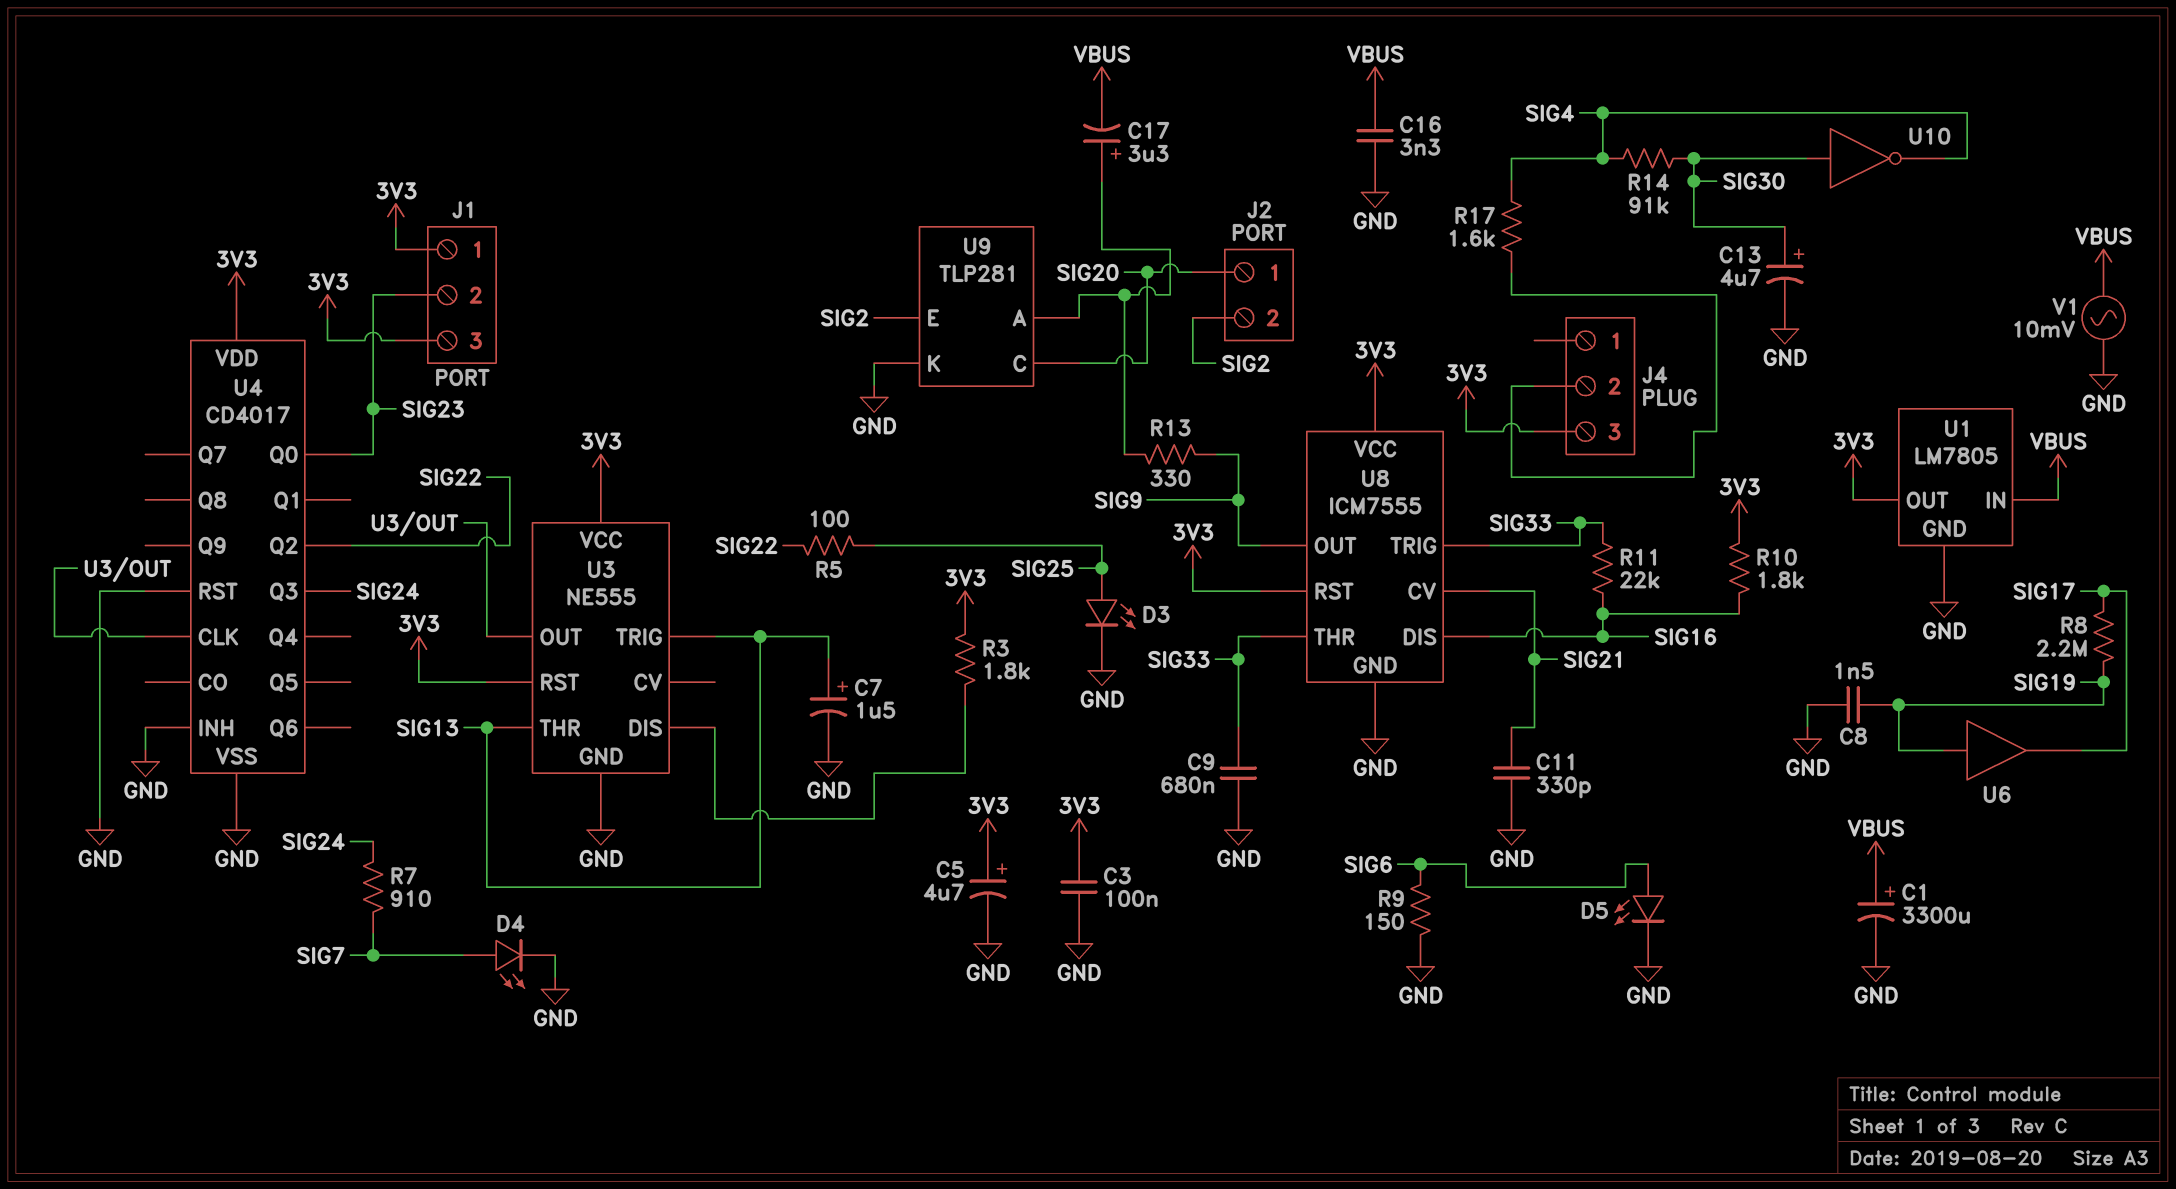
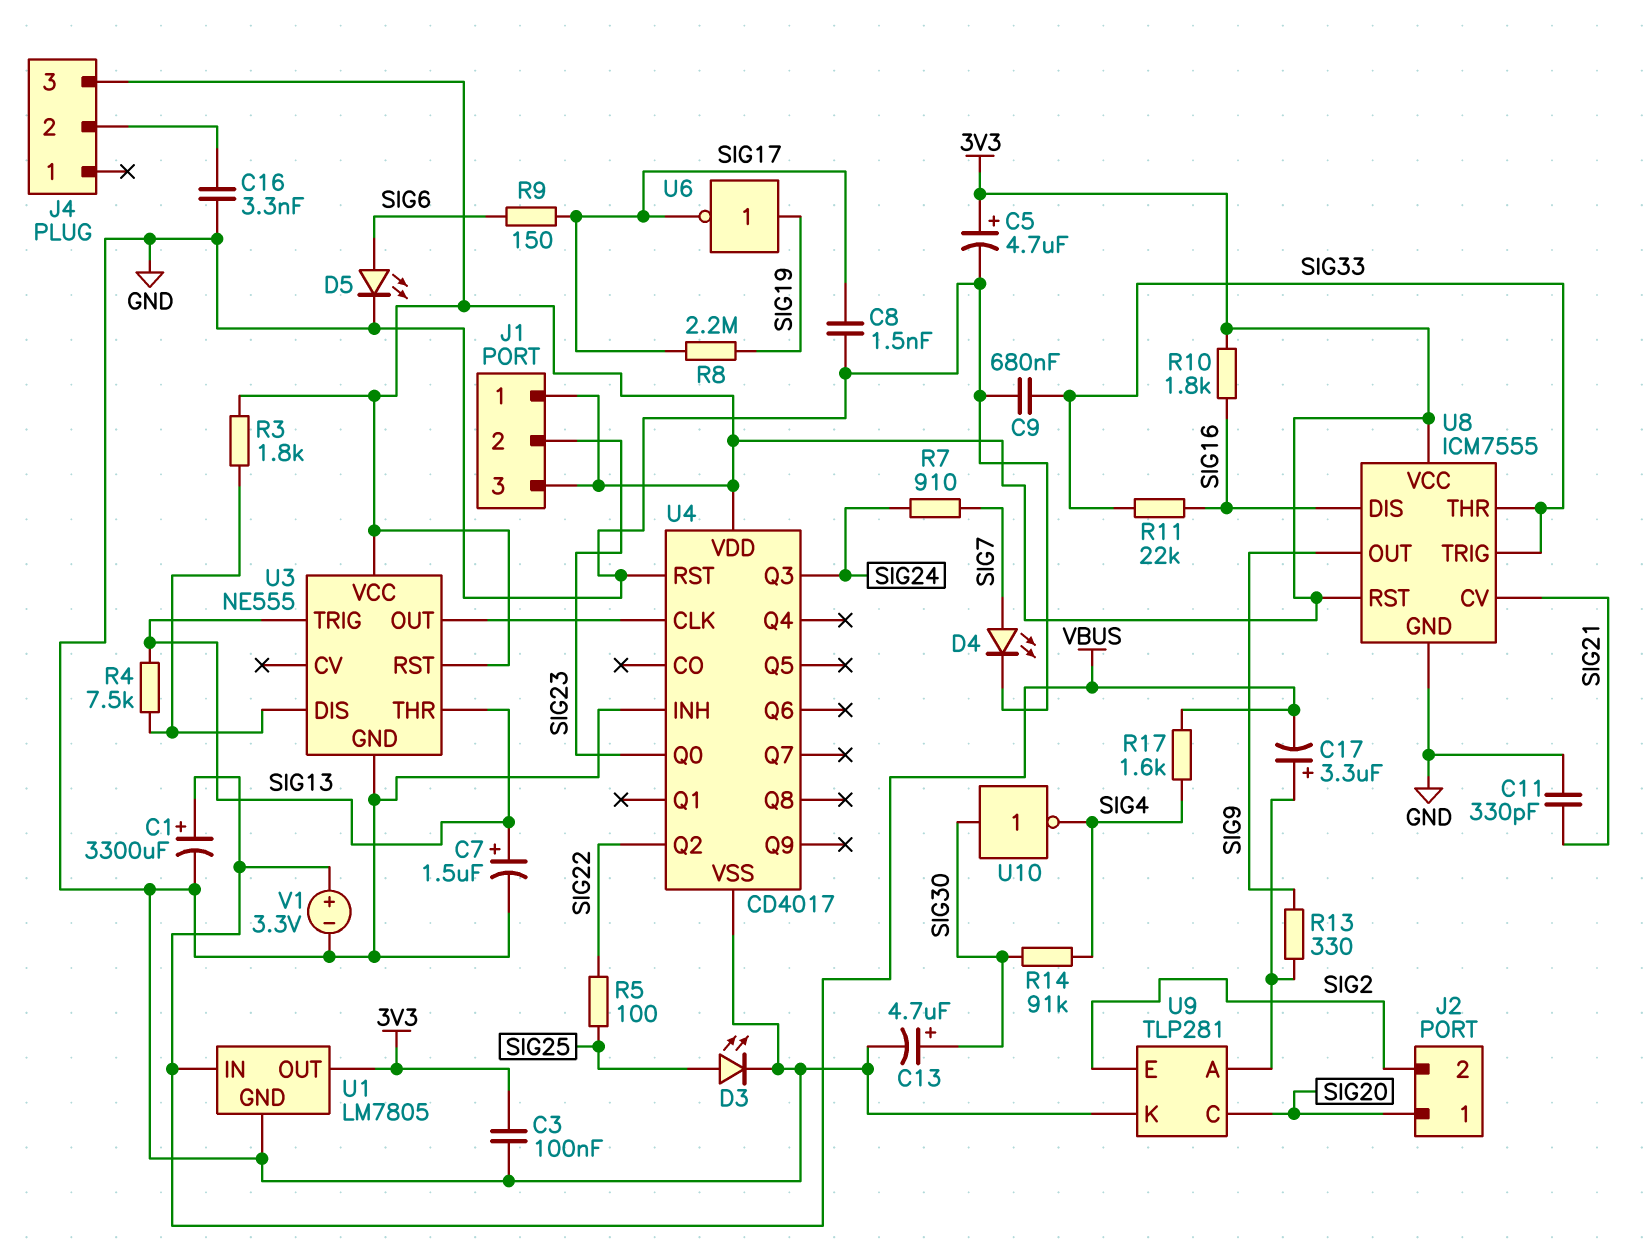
C8: 1.5nF (GND, SIG19) -> 1.5nF (GND, SIG17)
C16: 3.3nF (GND, VBUS) -> 3.3nF (GND, J4/2)
R4: none -> 7.5k (SIG13, U3/DIS)
R9: 150 (GND, SIG6) -> 150 (SIG6, SIG17)
R17: 1.6k (J4/2, SIG4) -> 1.6k (SIG4, VBUS)
U6: buffer (in SIG19, out SIG17) -> NOT (in SIG19, out SIG17)
V1: AC 10mV (GND, VBUS) -> 3.3V (plus VBUS, minus GND)

